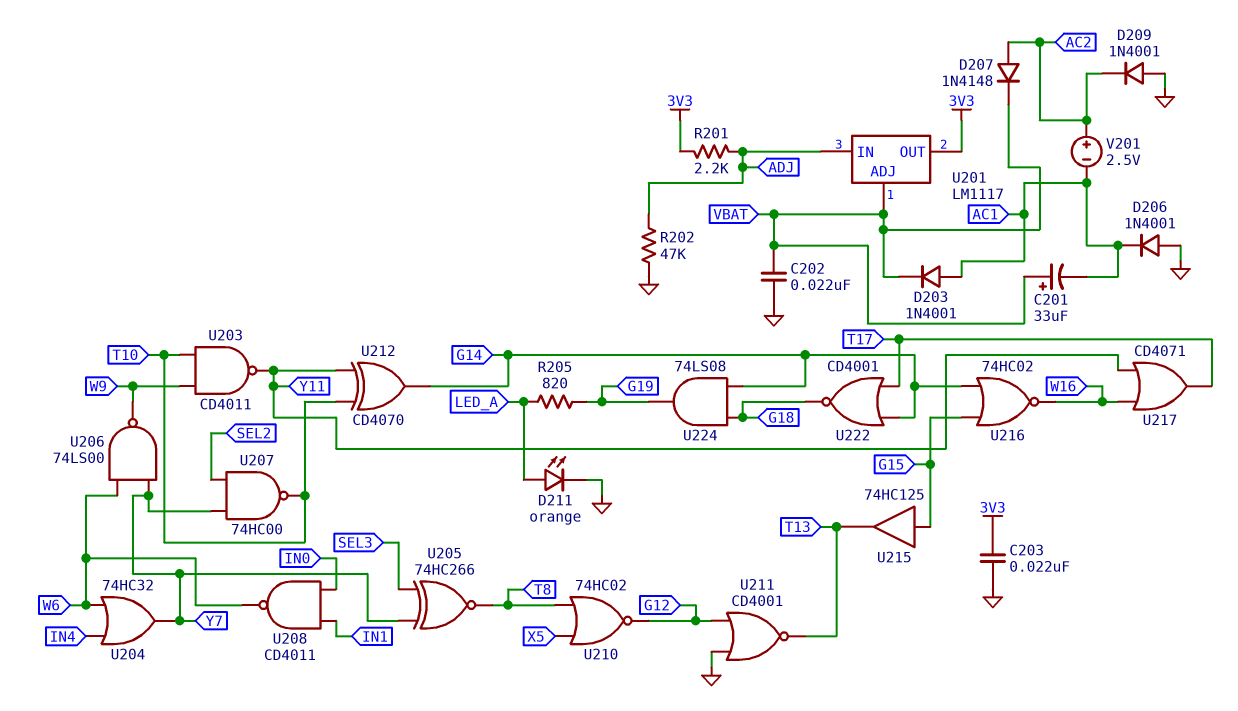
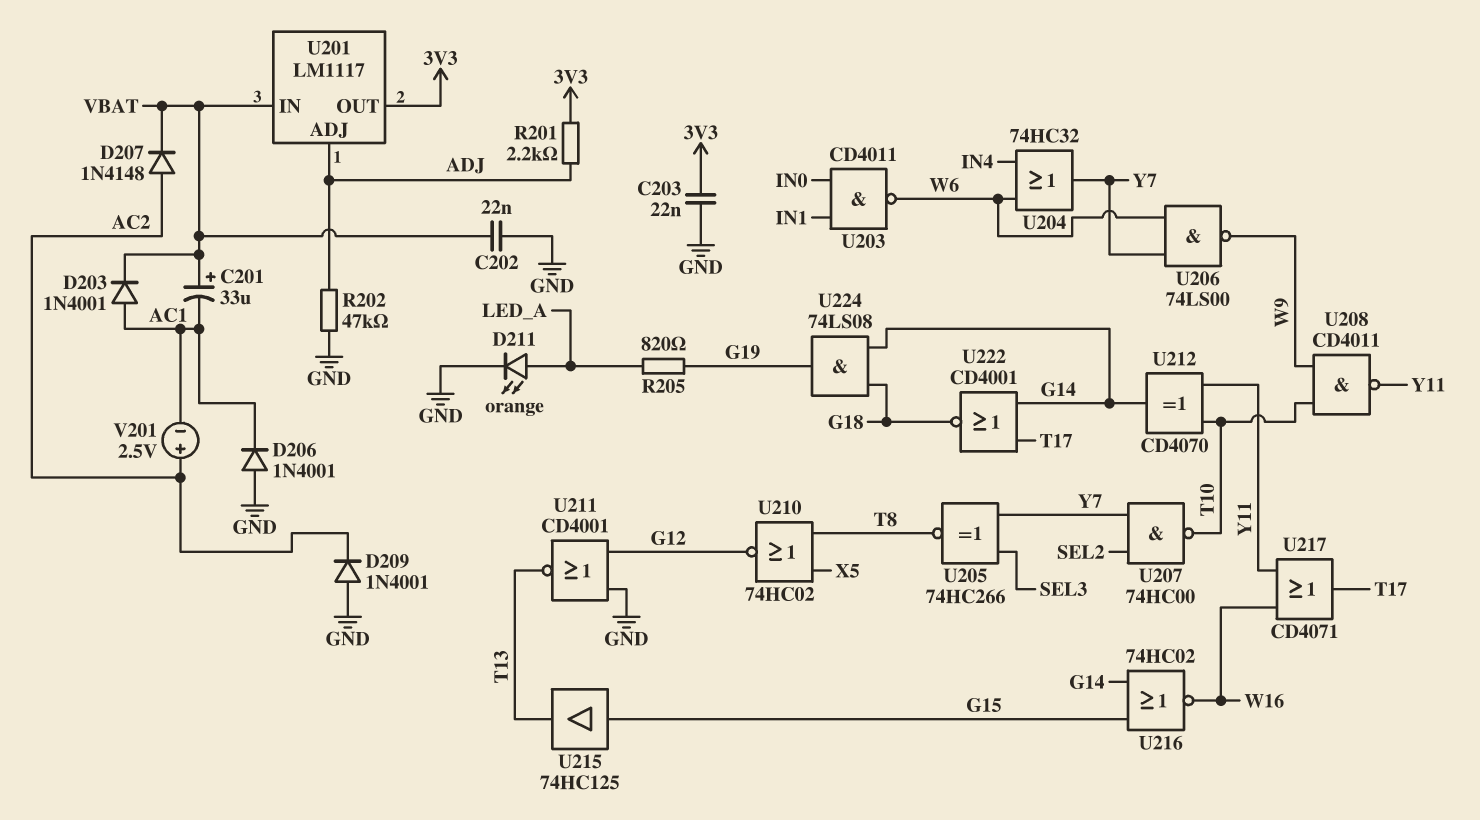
U201 pin ADJ: VBAT -> ADJ
U201 pin IN: ADJ -> VBAT
U203: NAND CD4011 (in T10, in W9, out Y11) -> NAND CD4011 (in IN0, in IN1, out W6)
U208: NAND CD4011 (in IN0, in IN1, out W6) -> NAND CD4011 (in T10, in W9, out Y11)

